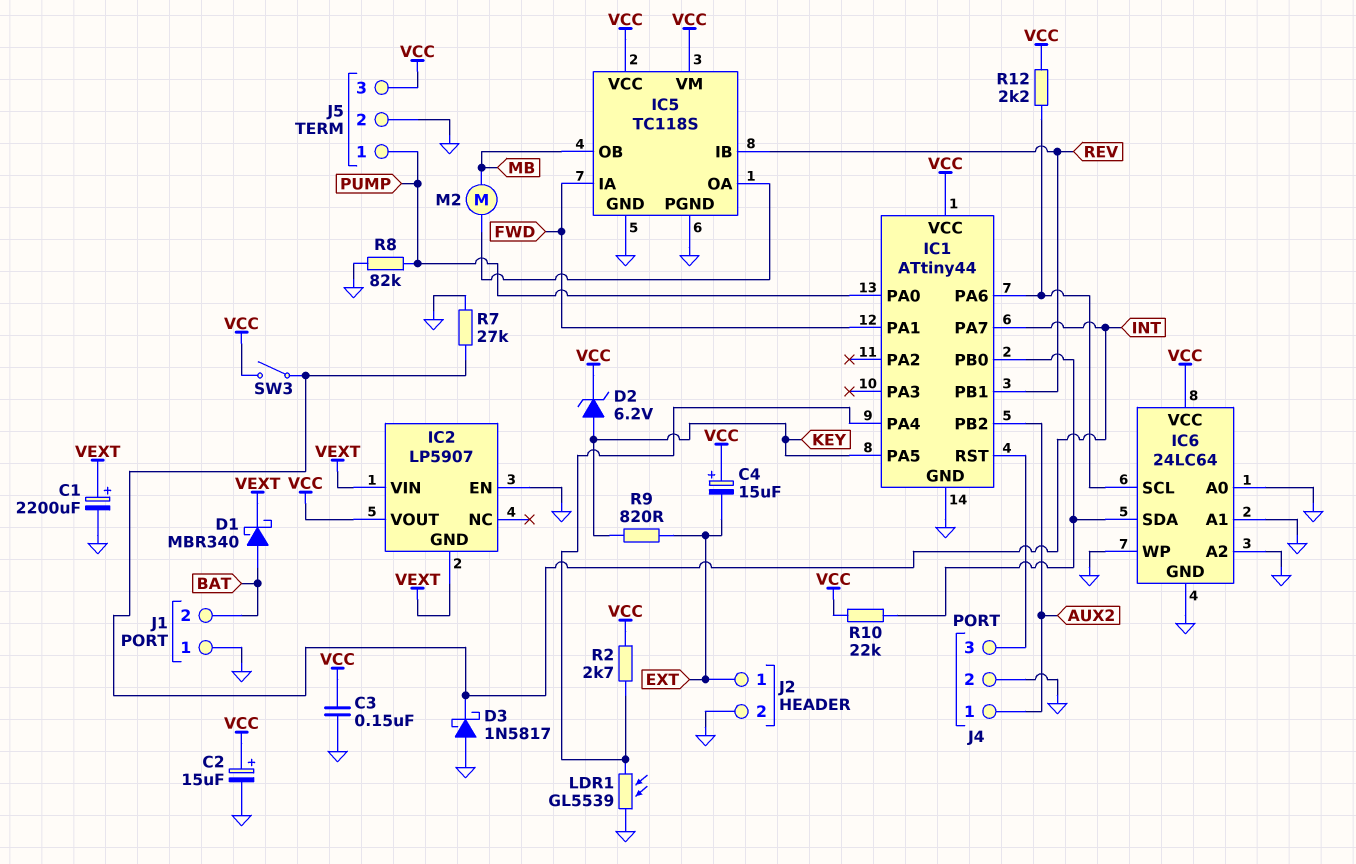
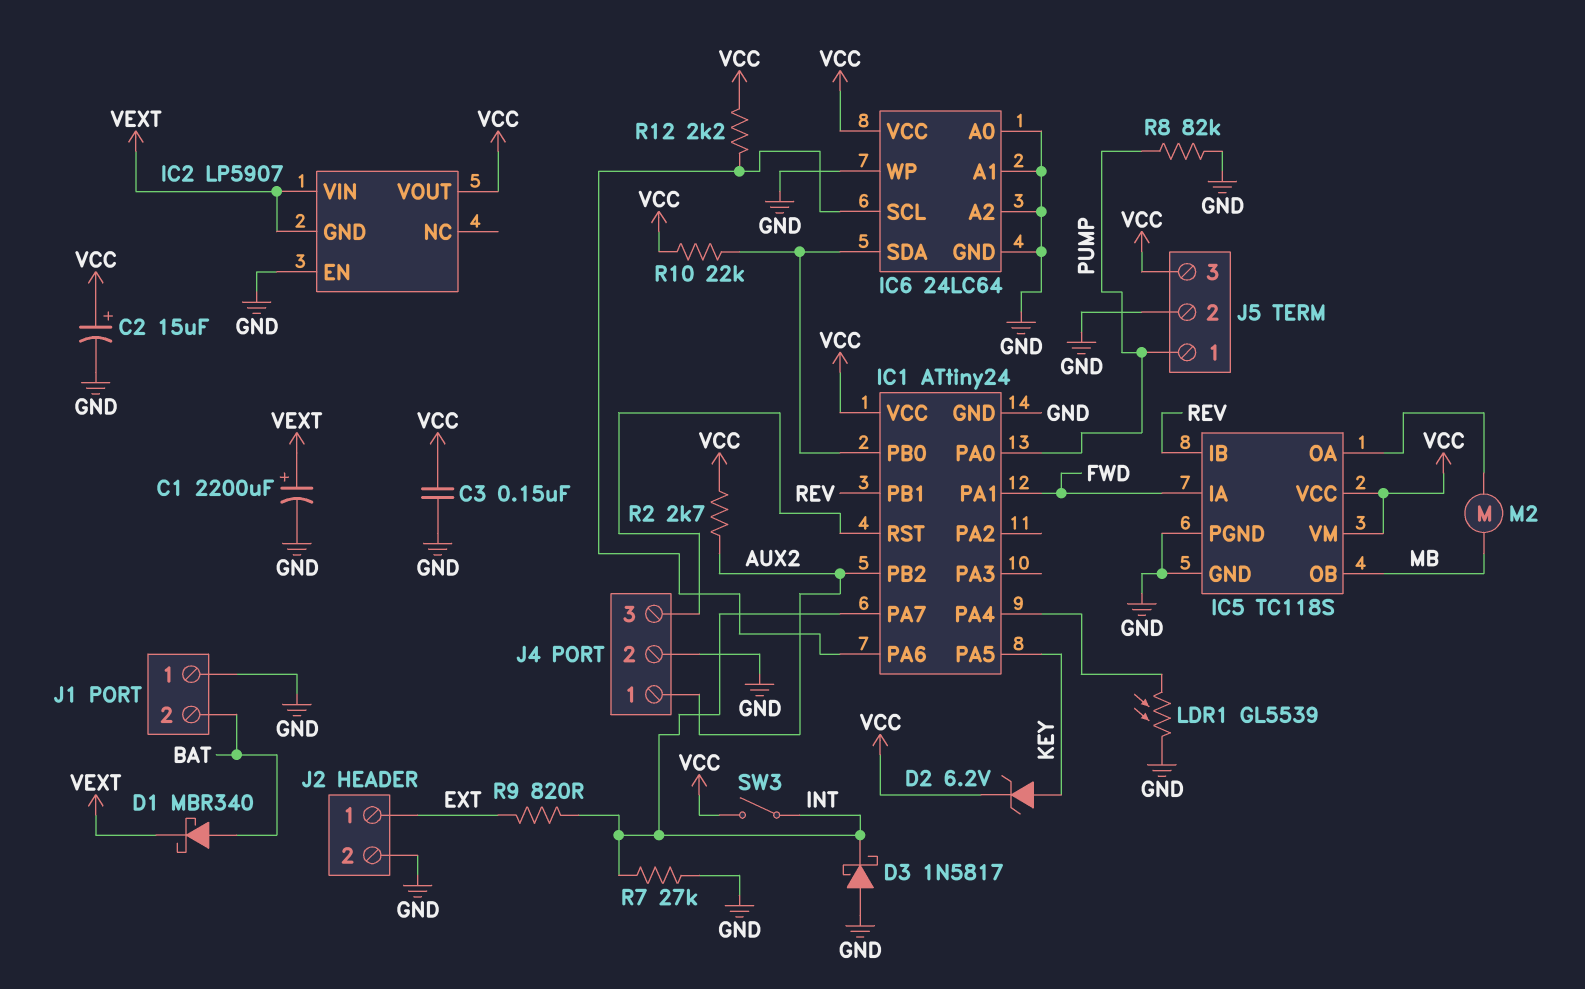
C4: 15uF (plus VCC, minus EXT) -> none
IC1: ATtiny44 -> ATtiny24
R2: 2.7k (IC1/PA4, VCC) -> 2.7k (AUX2, VCC)
R9: 820 (EXT, KEY) -> 820 (EXT, INT)

